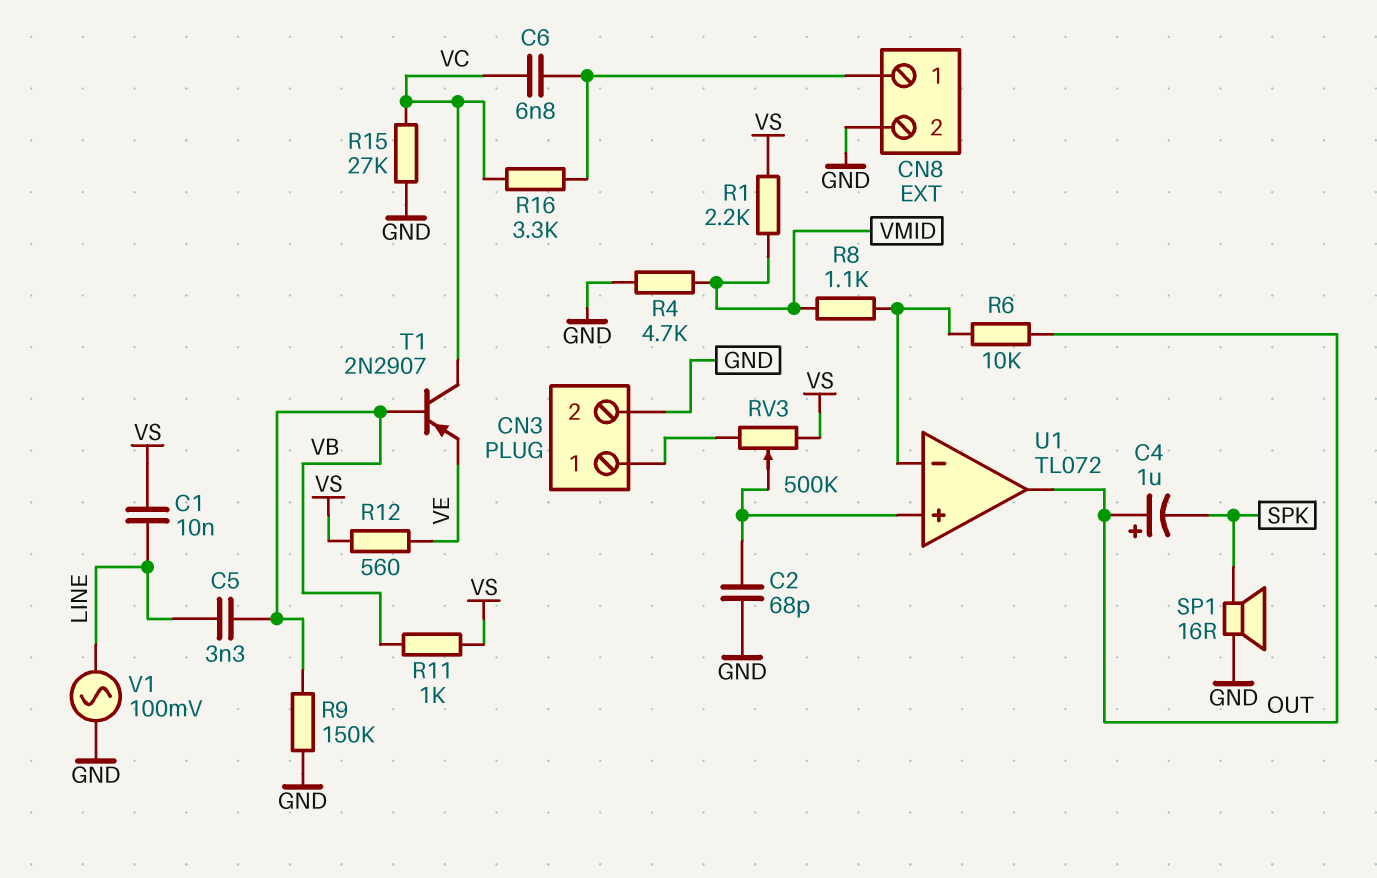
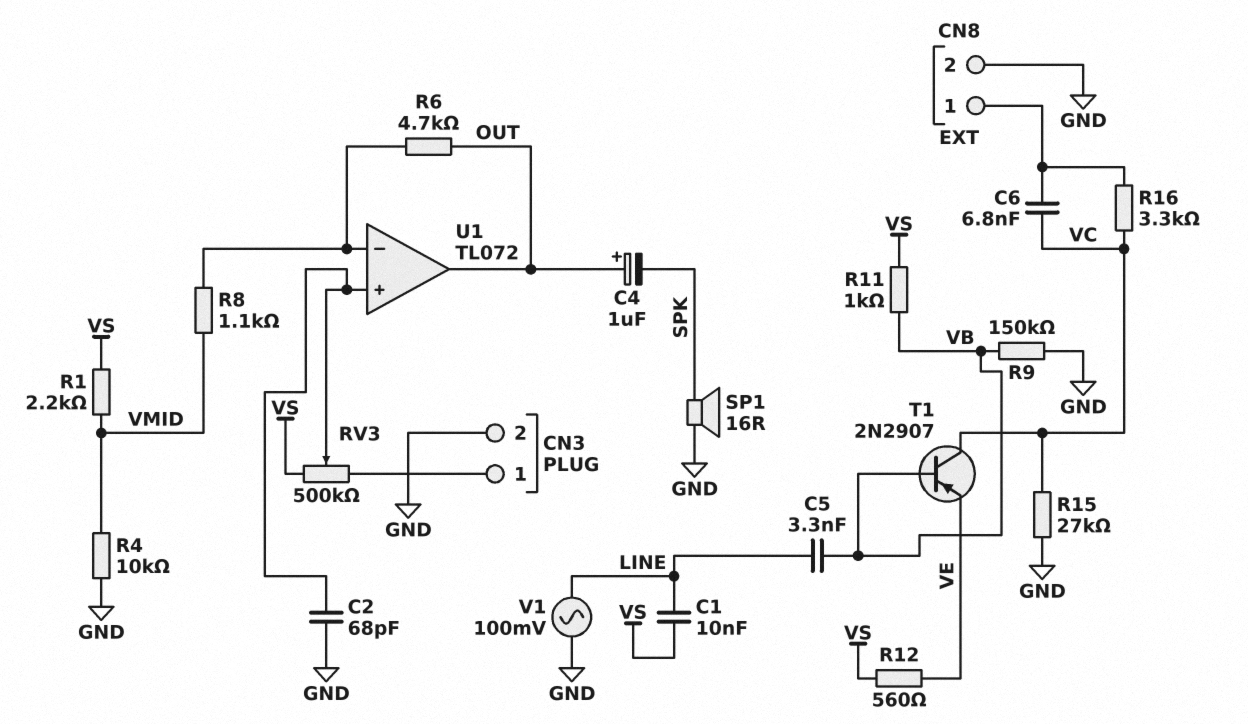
R4: 4.7k (GND, VMID) -> 10k (GND, VMID)
R6: 10k (OUT, U1/in-) -> 4.7k (OUT, U1/in-)

